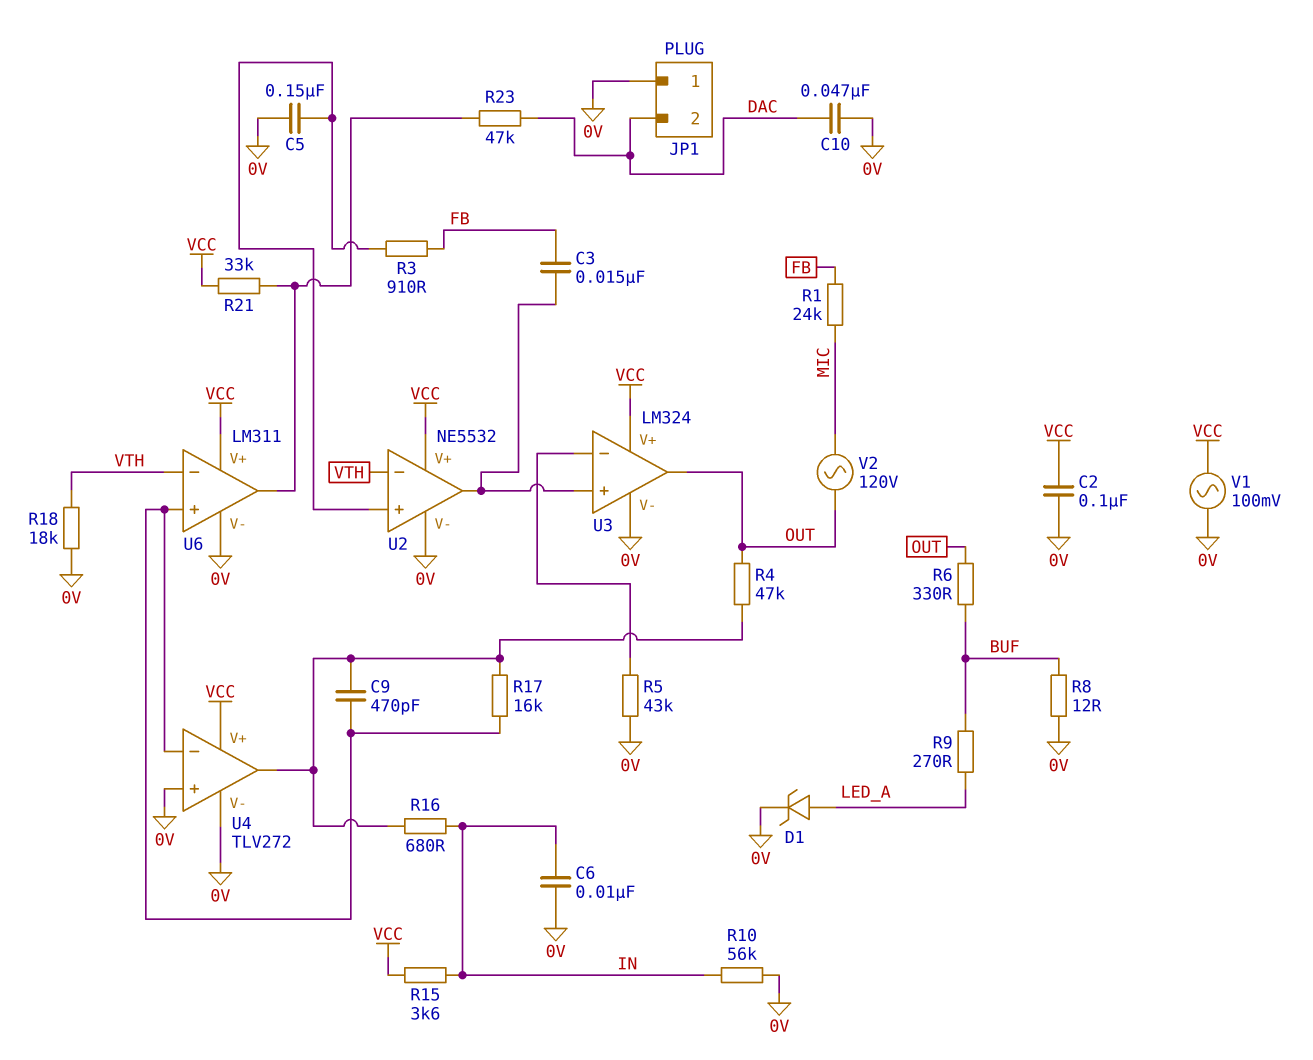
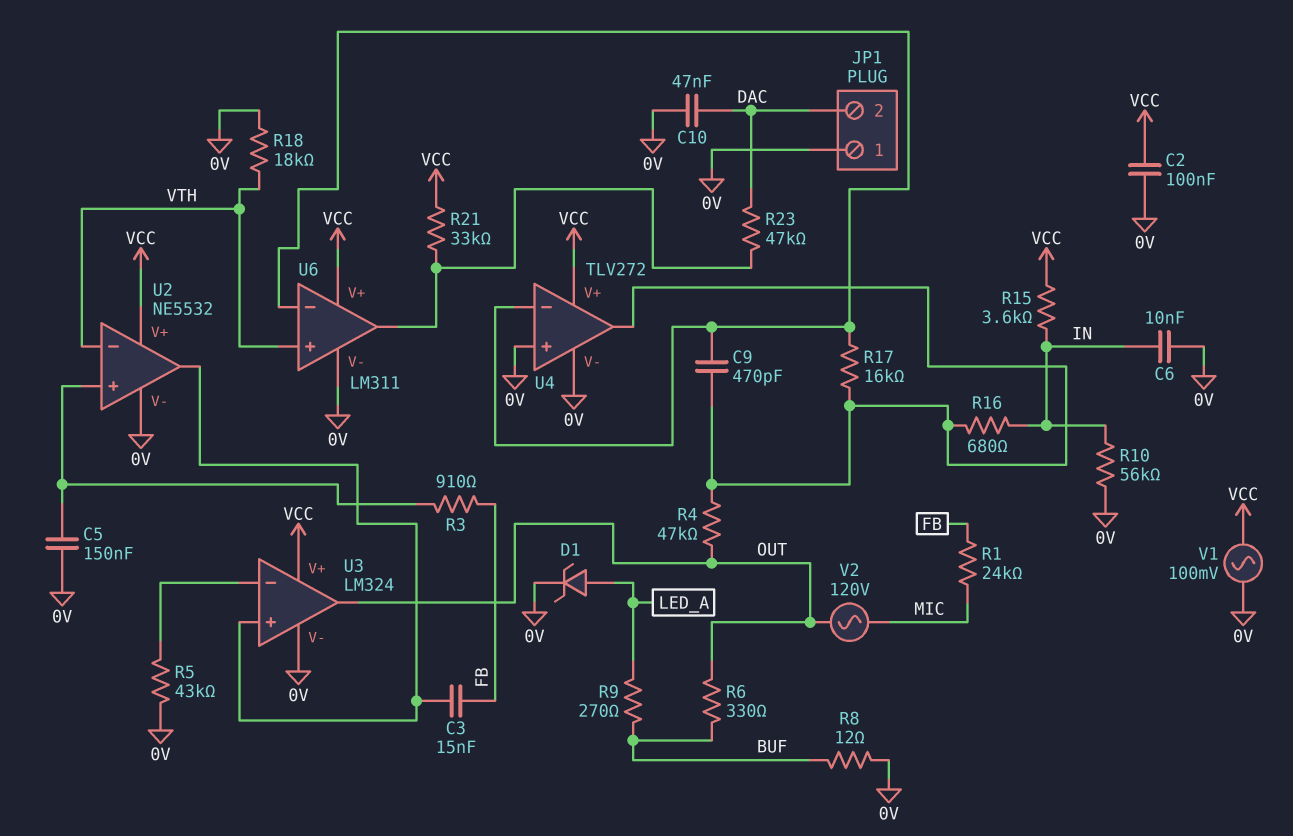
U6 pin in+: U4/in- -> VTH
U6 pin in-: VTH -> U4/in-

